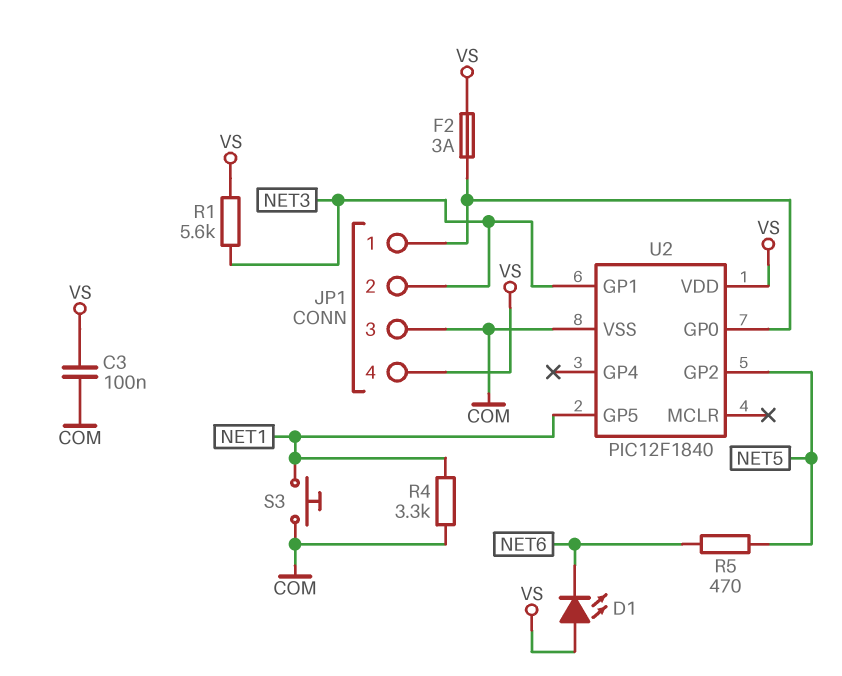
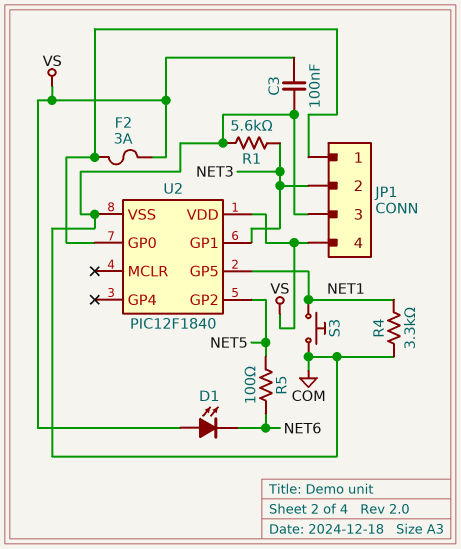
R1: 5.6k (NET3, VS) -> 5.6k (COM, NET3)
R5: 470 (NET5, NET6) -> 100 (NET5, NET6)

